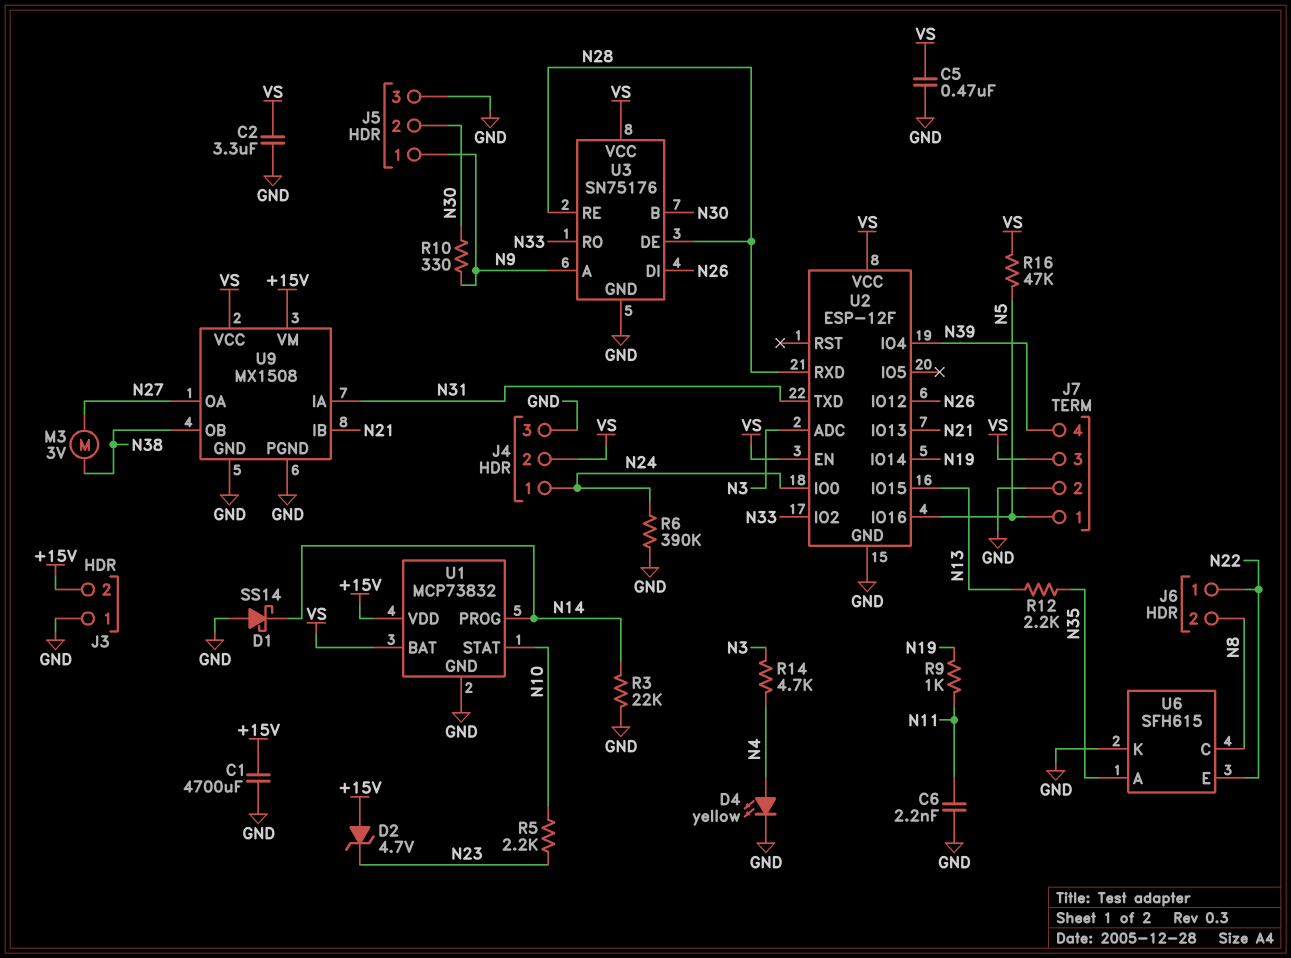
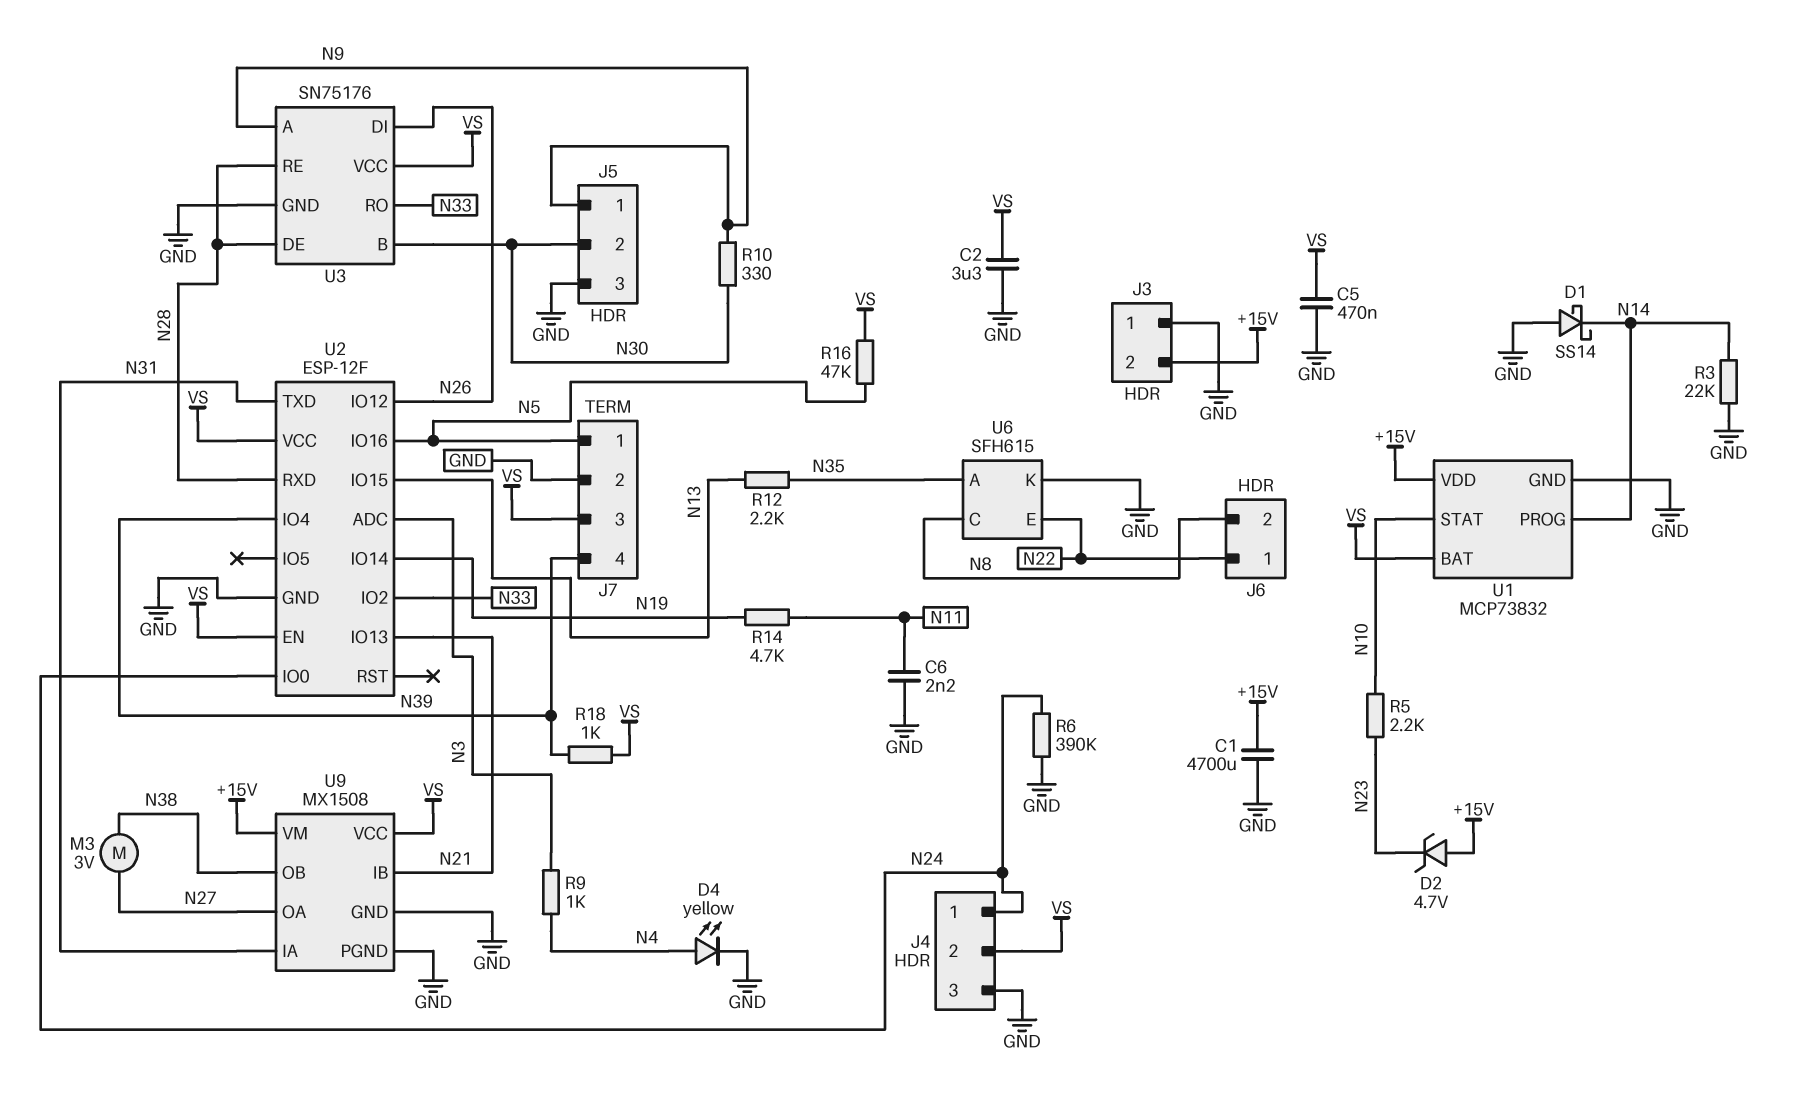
R9: 1k (N11, N19) -> 1k (N3, N4)
R14: 4.7k (N3, N4) -> 4.7k (N11, N19)
R18: none -> 1k (N39, VS)

